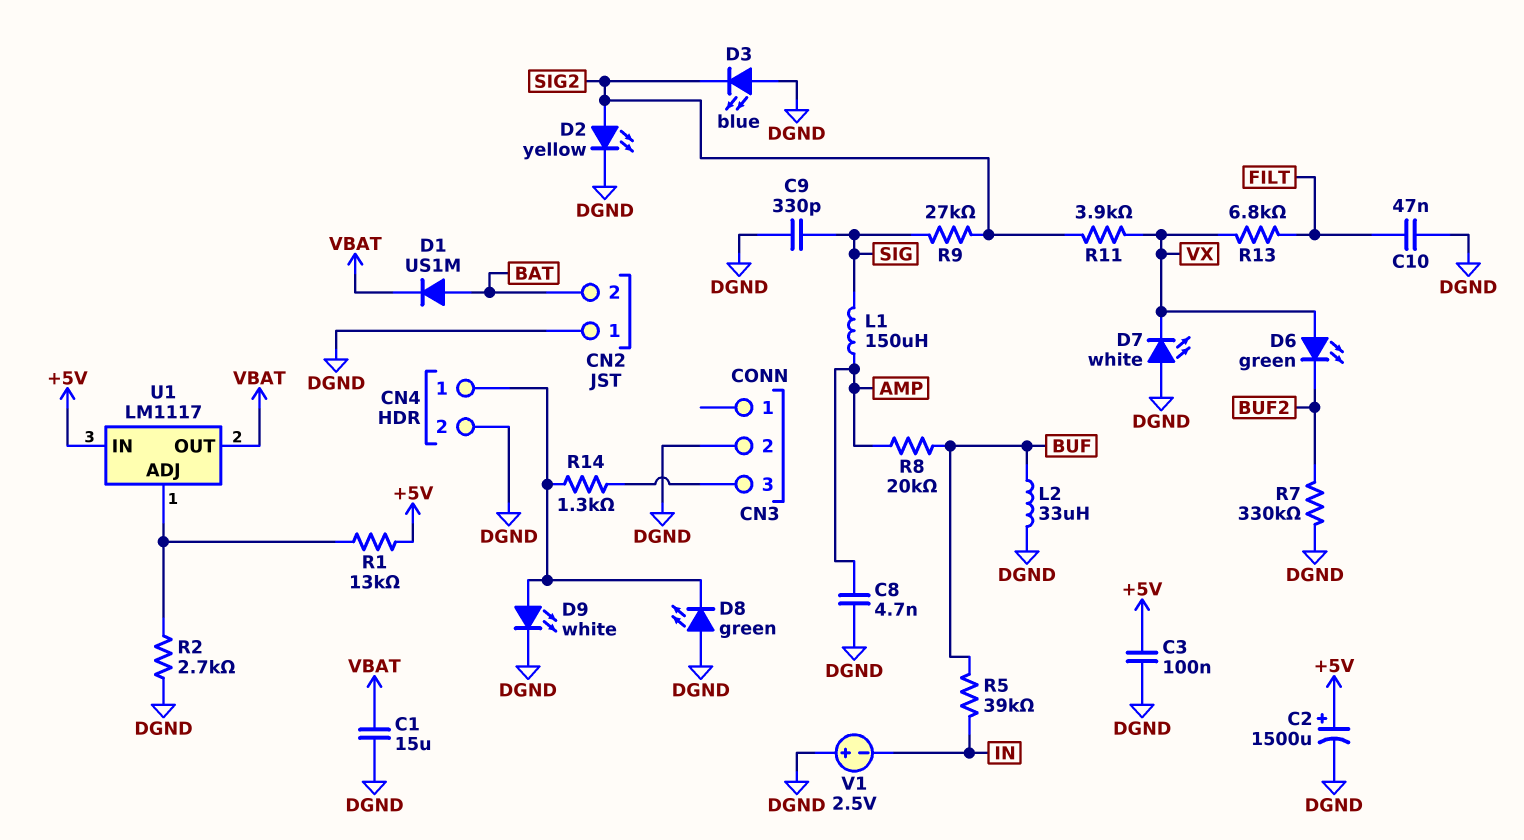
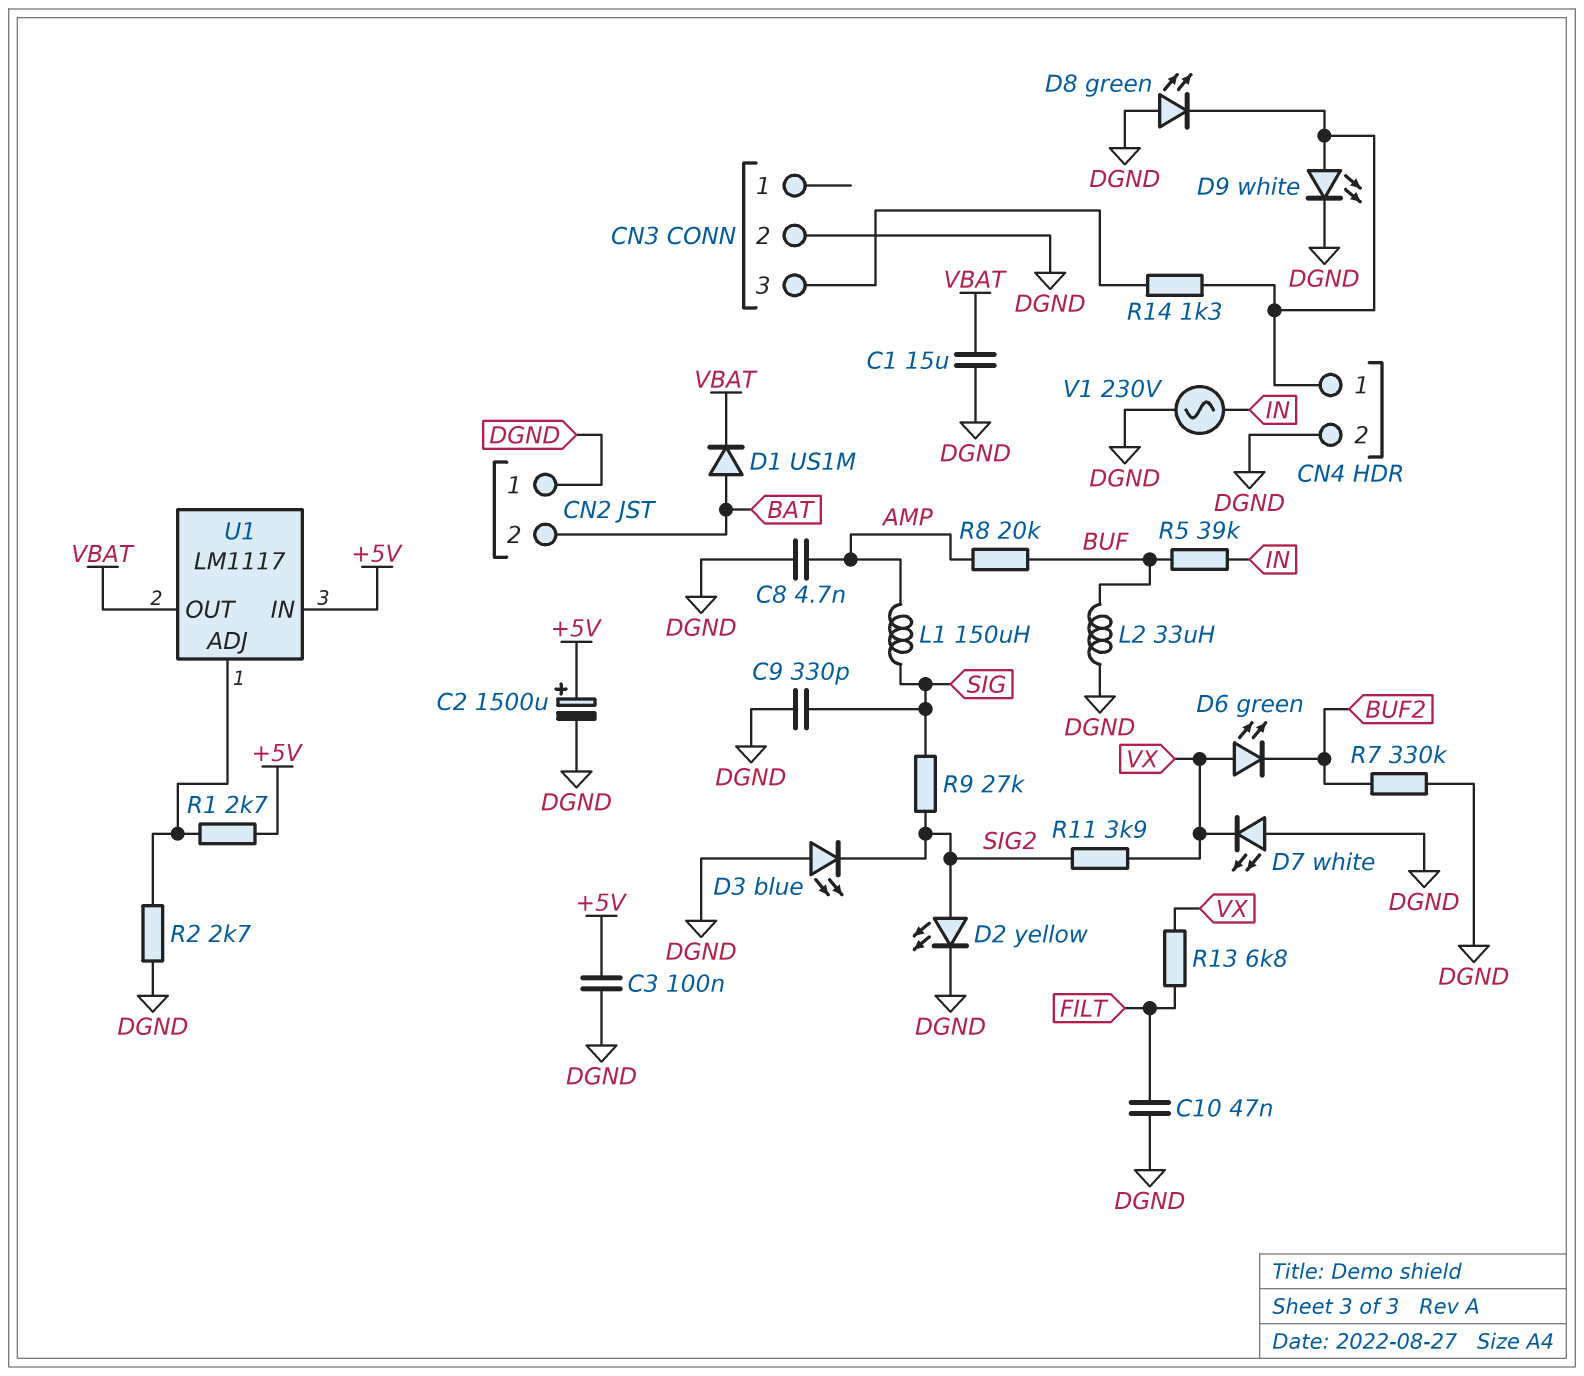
R1: 13k (+5V, U1/ADJ) -> 2.7k (+5V, U1/ADJ)
V1: 2.5V (plus DGND, minus IN) -> AC 230V (DGND, IN)

